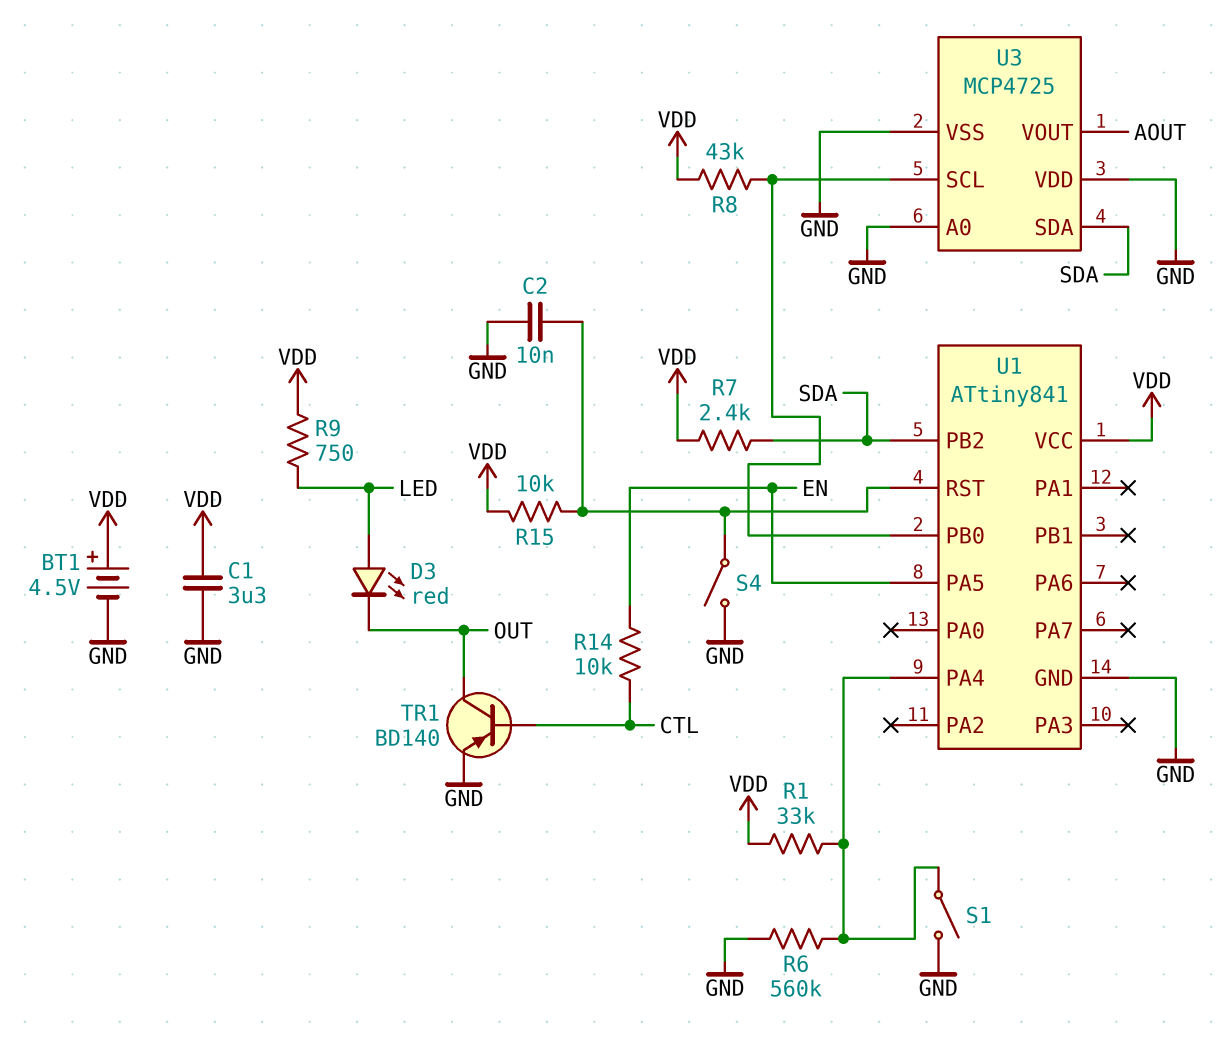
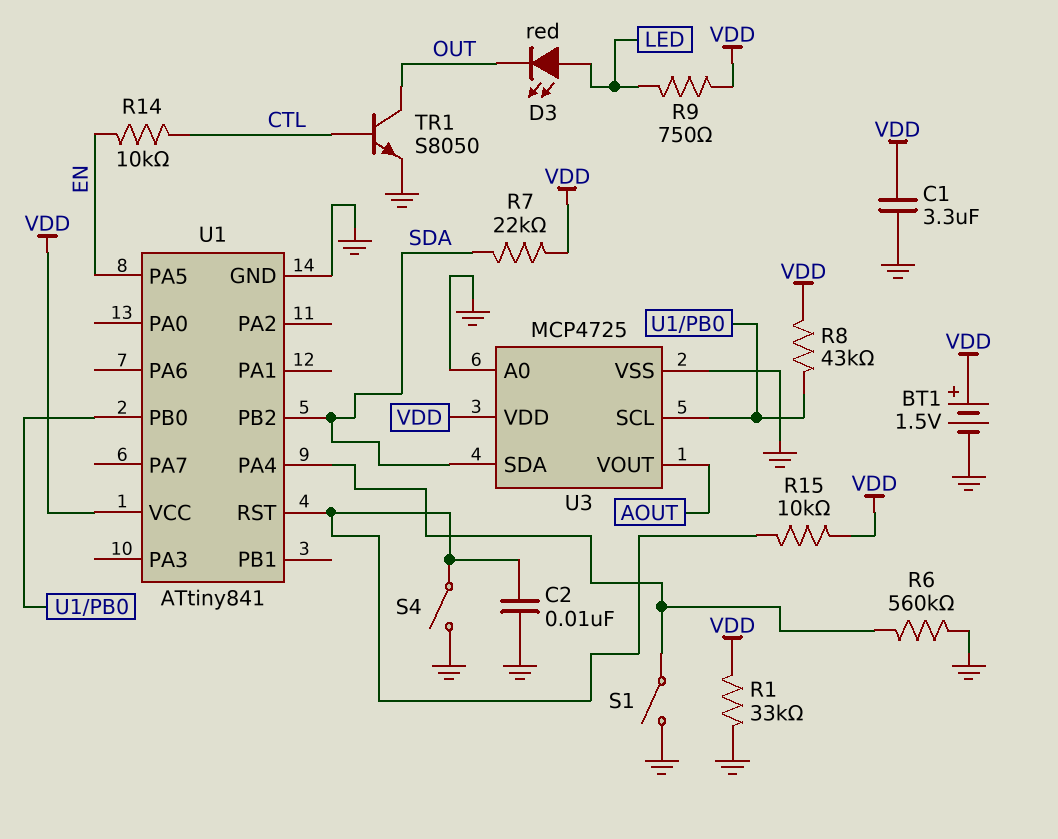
BT1: 4.5V (plus VDD, minus GND) -> 1.5V (plus VDD, minus GND)
R1: 33k (U1/PA4, VDD) -> 33k (GND, VDD)
R7: 2.4k (SDA, VDD) -> 22k (SDA, VDD)
TR1: PNP BD140 (B CTL, C OUT, E GND) -> NPN S8050 (B CTL, C OUT, E GND)
U3 pin VDD: GND -> VDD

